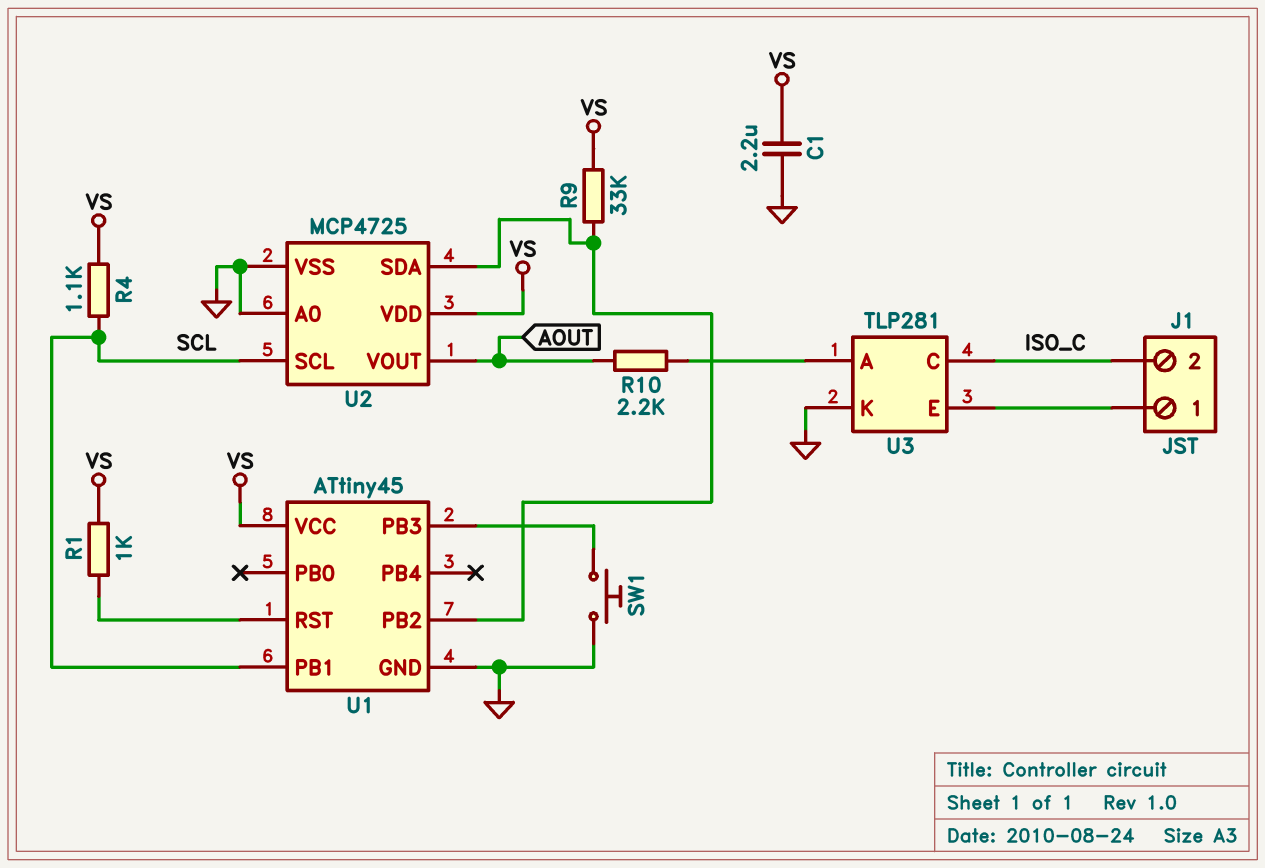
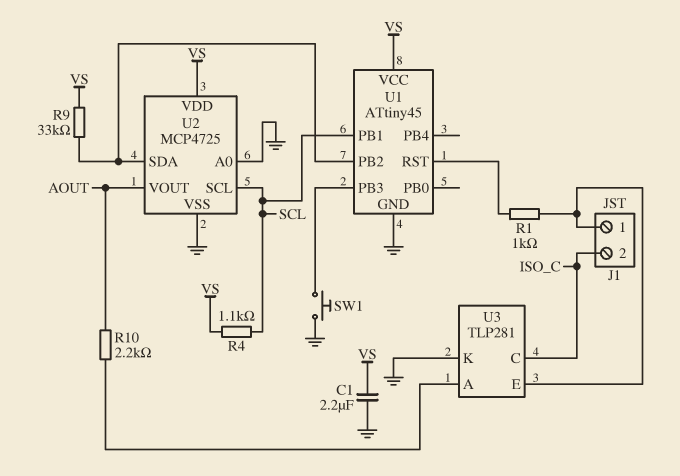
R1: 1k (U1/RST, VS) -> 1k (J1/1, U1/RST)

